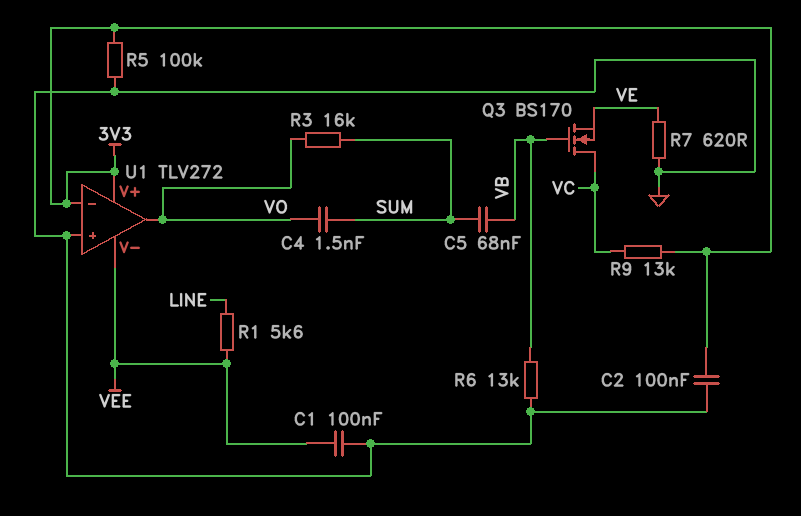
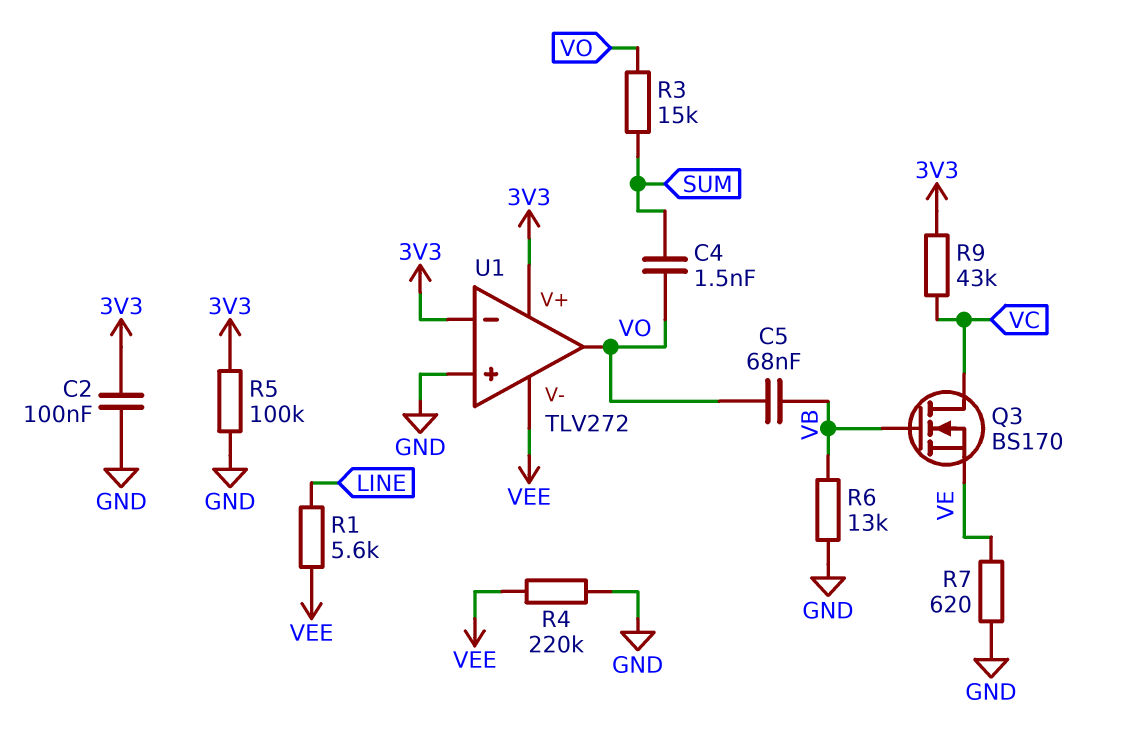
C1: 100nF (GND, VEE) -> none
C5: 68nF (SUM, VB) -> 68nF (VB, VO)
R3: 16k (SUM, VO) -> 15k (SUM, VO)
R4: none -> 220k (GND, VEE)
R9: 13k (3V3, VC) -> 43k (3V3, VC)

